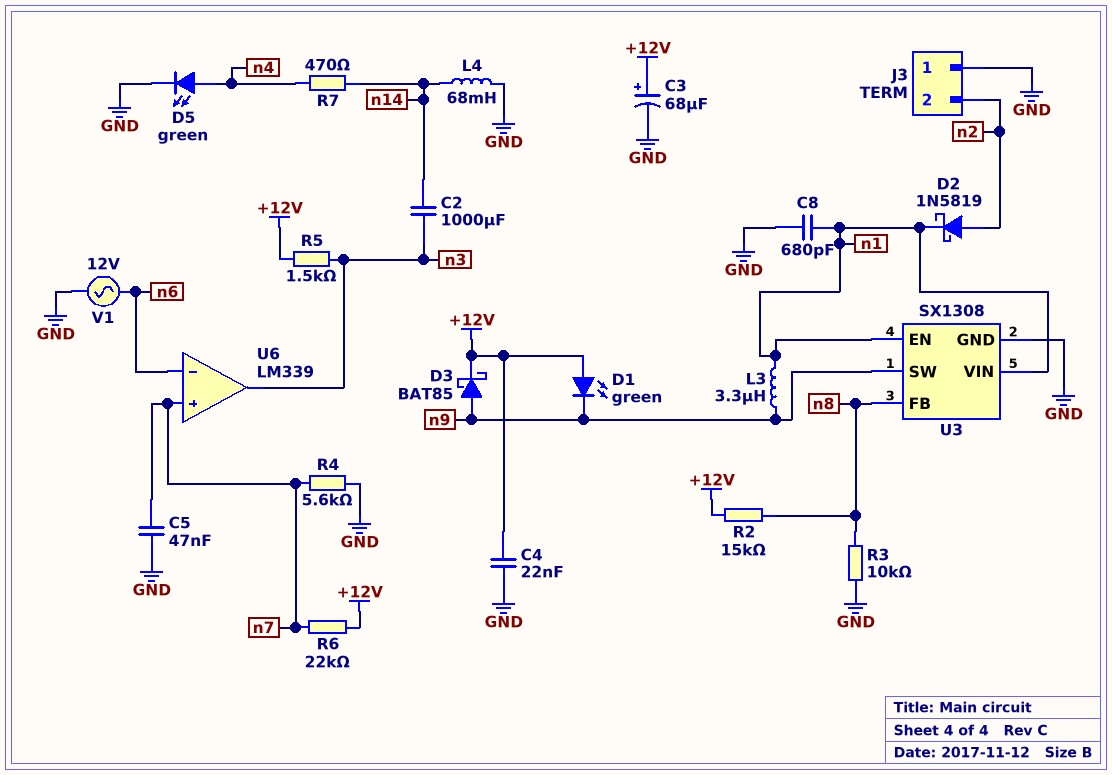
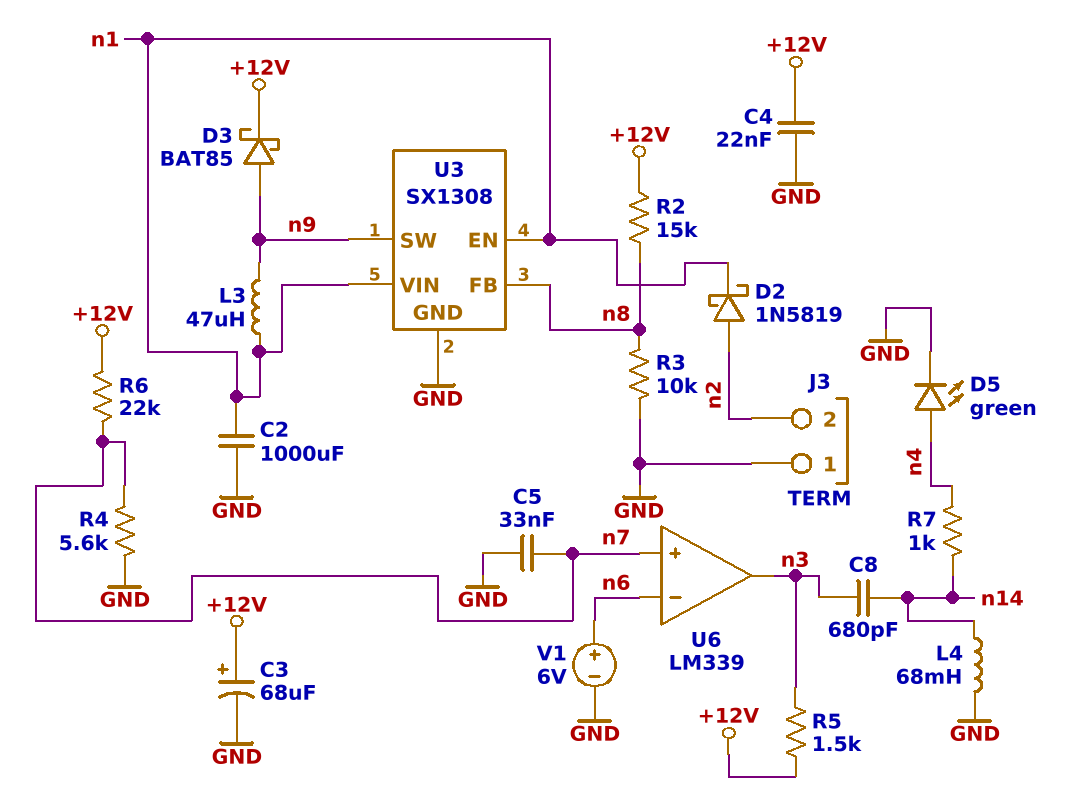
C2: 1000uF (n3, n14) -> 1000uF (GND, n1)
C5: 47nF (GND, n7) -> 33nF (GND, n7)
C8: 680pF (GND, n1) -> 680pF (n3, n14)
D1: LED green (A +12V, K n9) -> none
L3: 3.3uH (n1, n9) -> 47uH (n1, n9)
R7: 470 (n4, n14) -> 1k (n4, n14)
V1: AC 12V (GND, n6) -> 6V (plus n6, minus GND)

